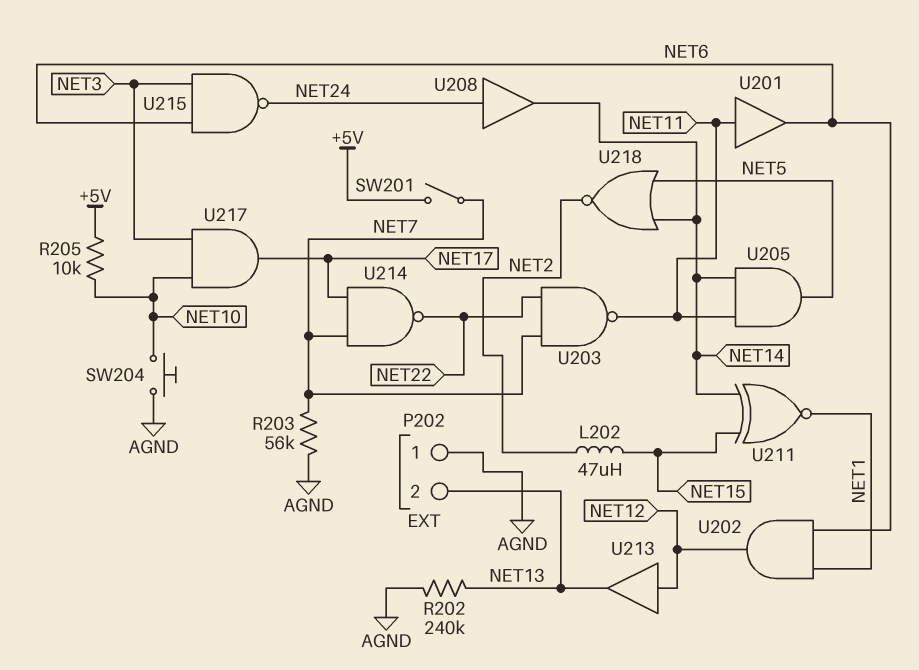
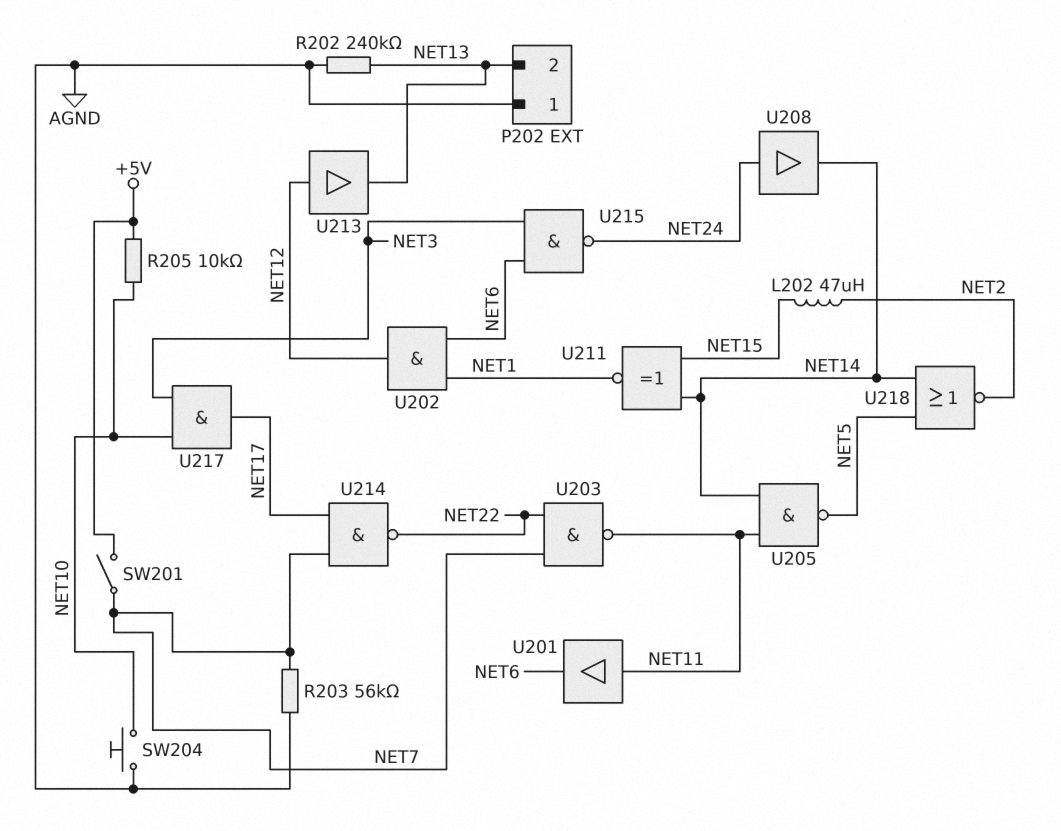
U205: AND (in NET11, in NET14, out NET5) -> NAND (in NET11, in NET14, out NET5)

